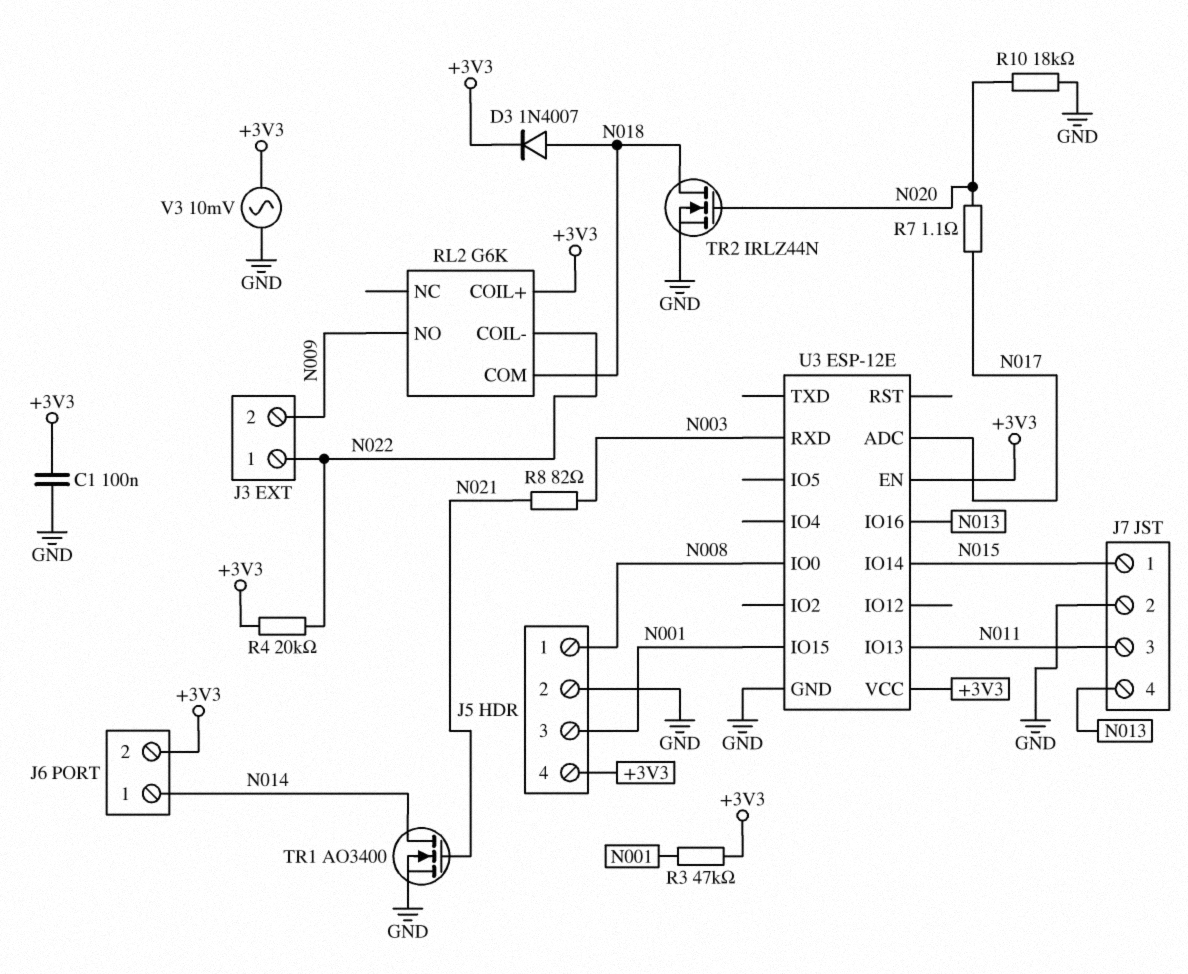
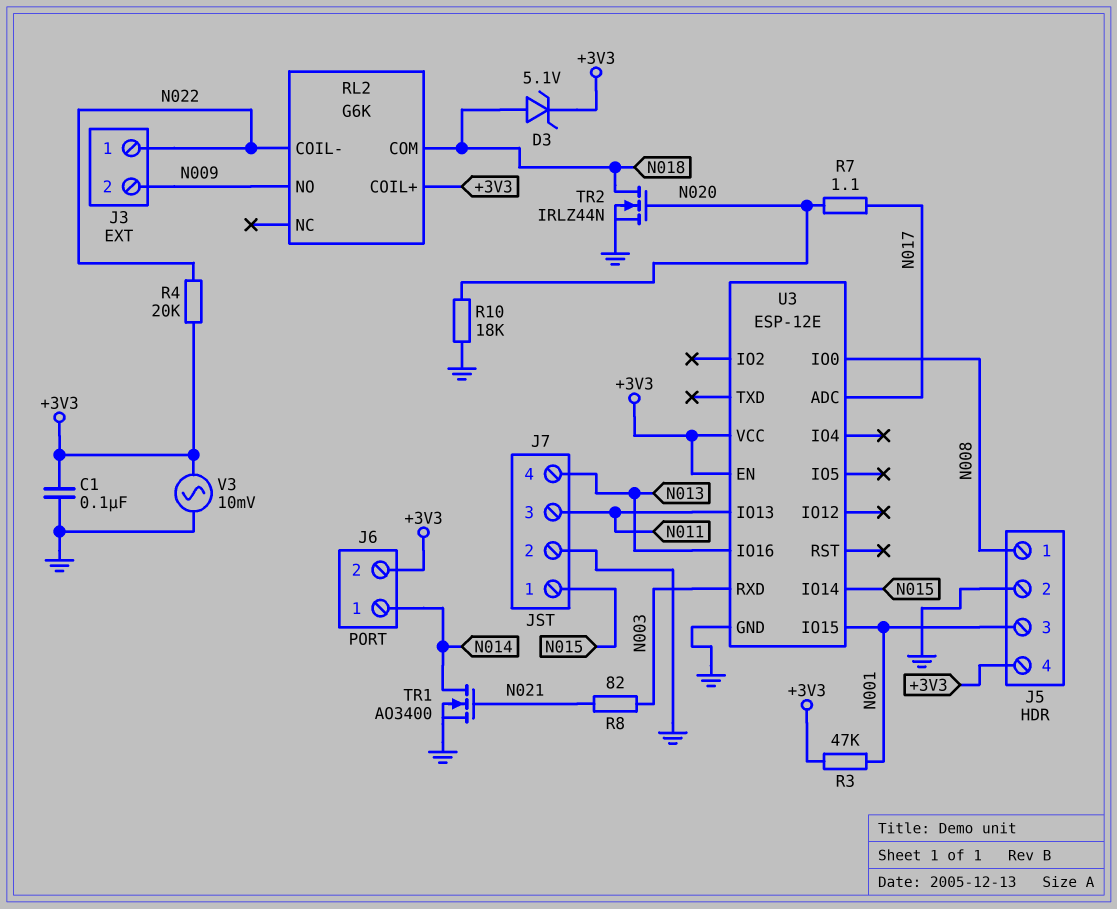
D3: diode 1N4007 (A N018, K +3V3) -> zener 5.1V (A N018, K +3V3)

